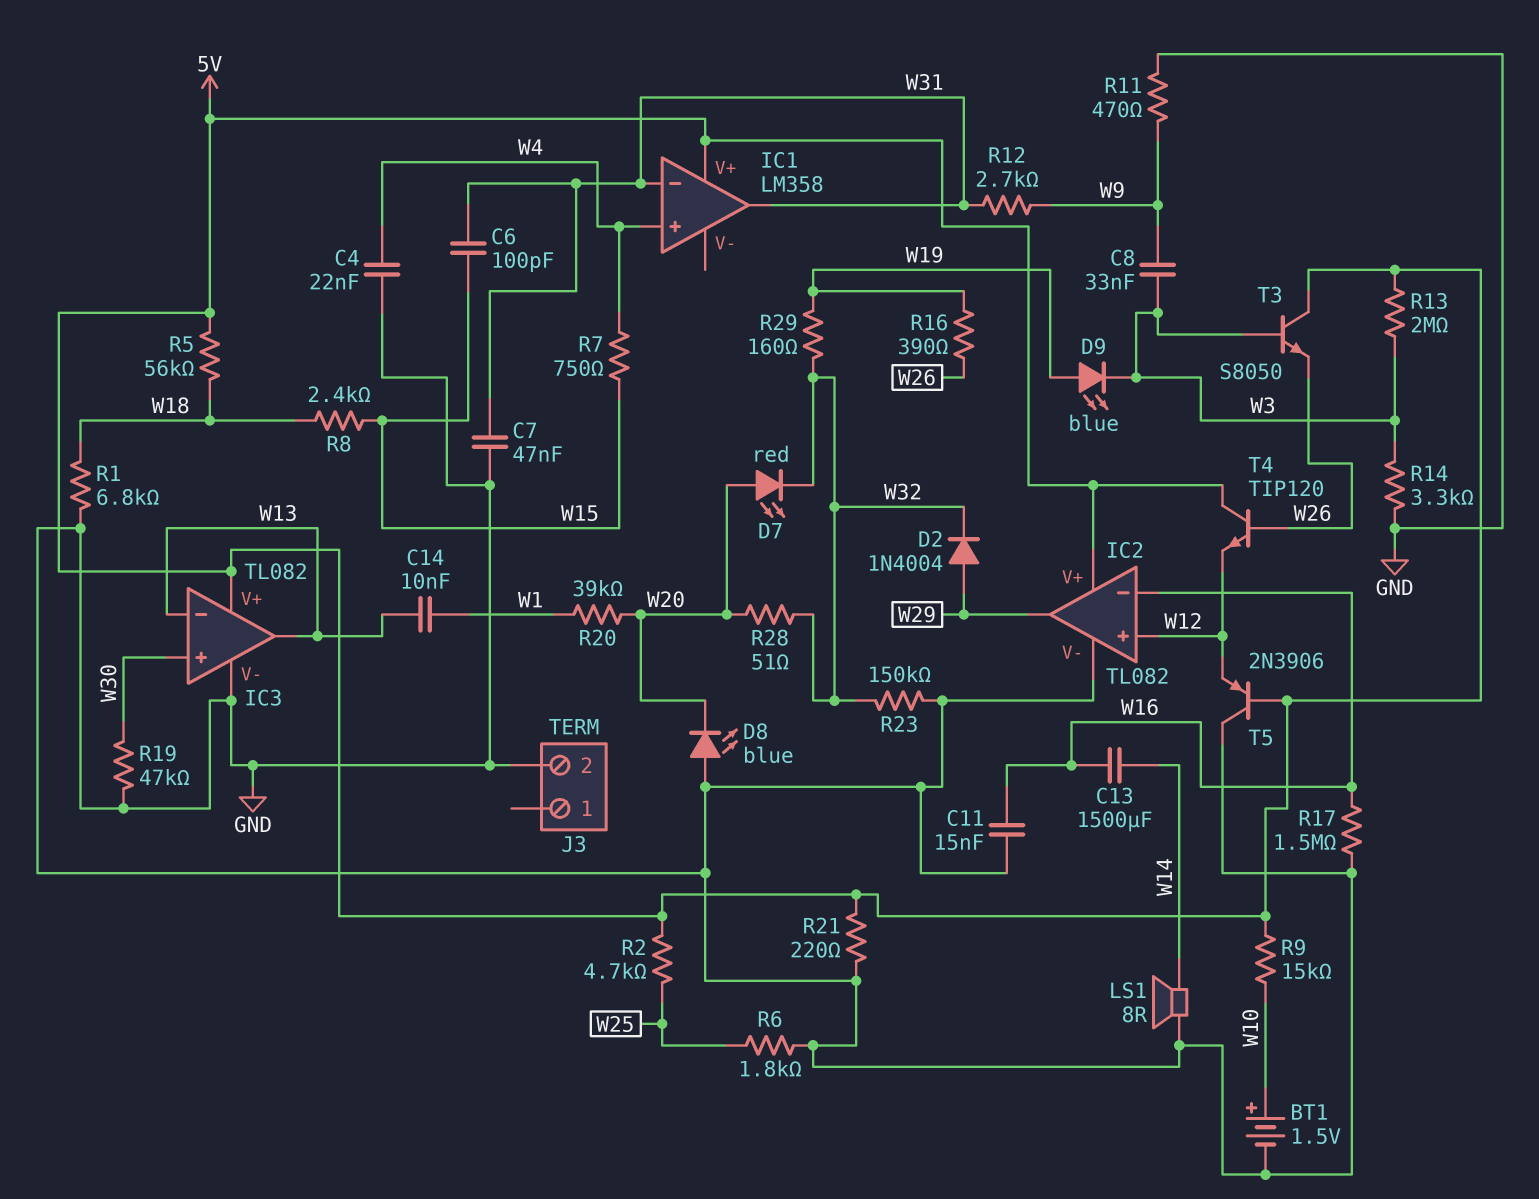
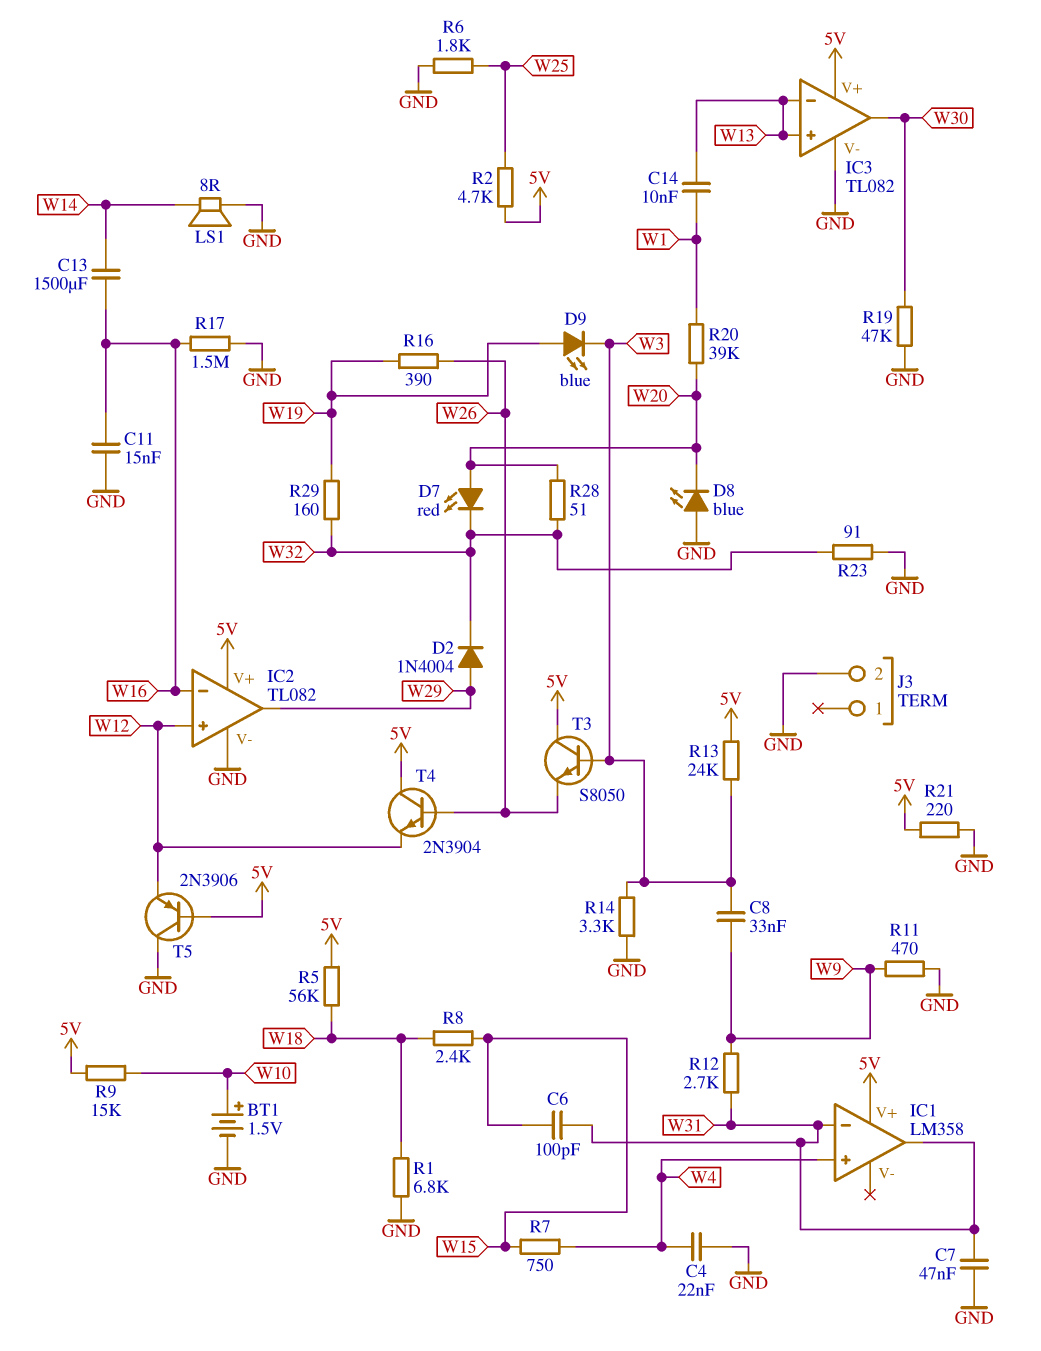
IC3 pin in+: W30 -> W13
IC3 pin out: W13 -> W30
R13: 2M (5V, W3) -> 24k (5V, W3)
R23: 150k (GND, W32) -> 91 (GND, W32)
T4: NPN TIP120 (B W26, C 5V, E W12) -> NPN 2N3904 (B W26, C 5V, E W12)

